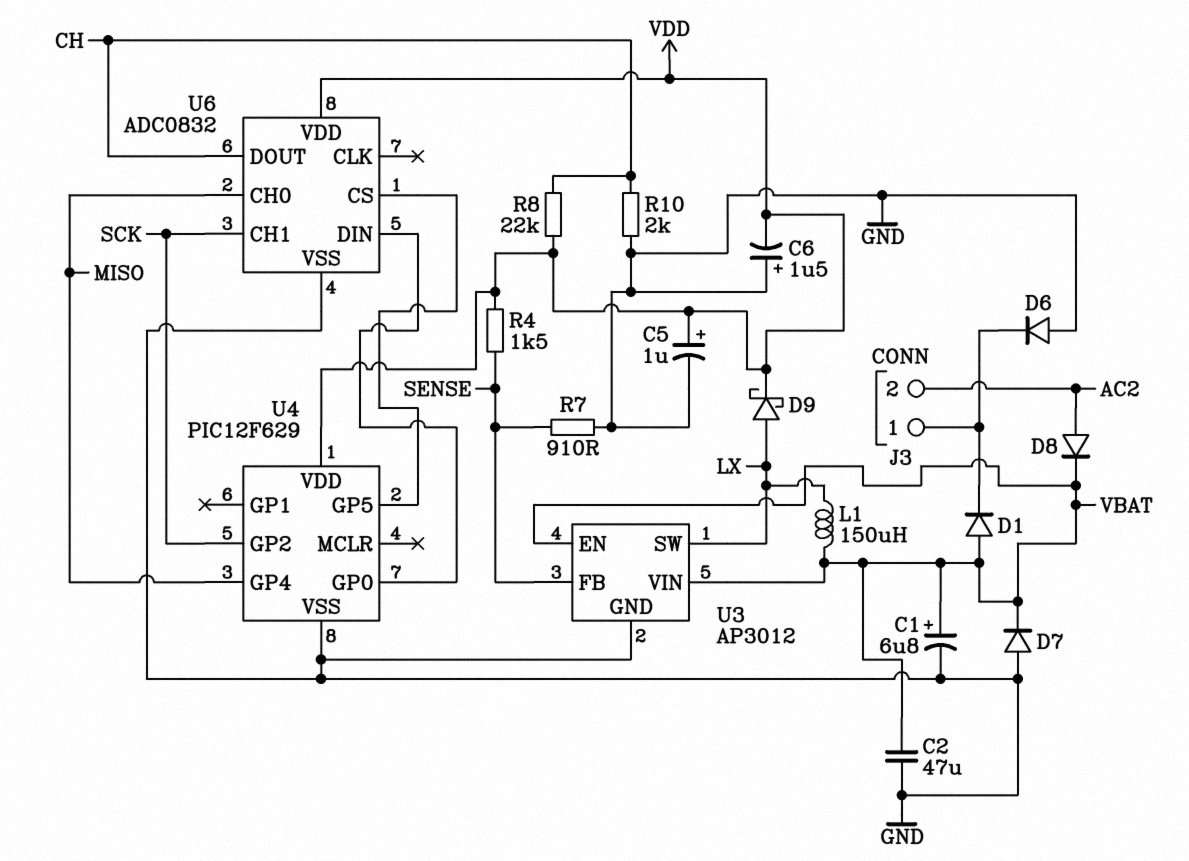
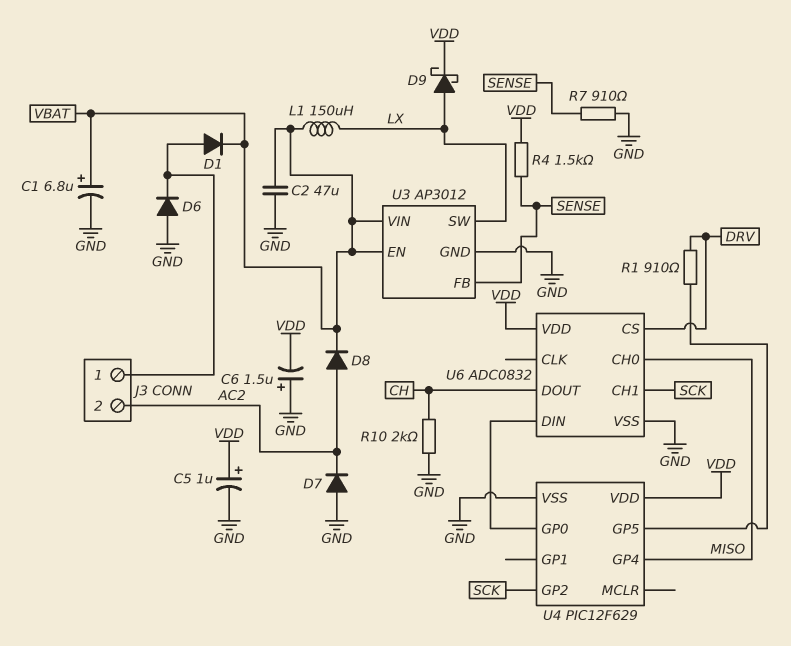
D1: diode (A VBAT, K J3/1) -> diode (A J3/1, K VBAT)
D7: diode (A GND, K VBAT) -> diode (A GND, K AC2)
R1: none -> 910 (DRV, U4/GP5)
R8: 22k (CH, VDD) -> none
U6 pin CS: U4/GP5 -> DRV

